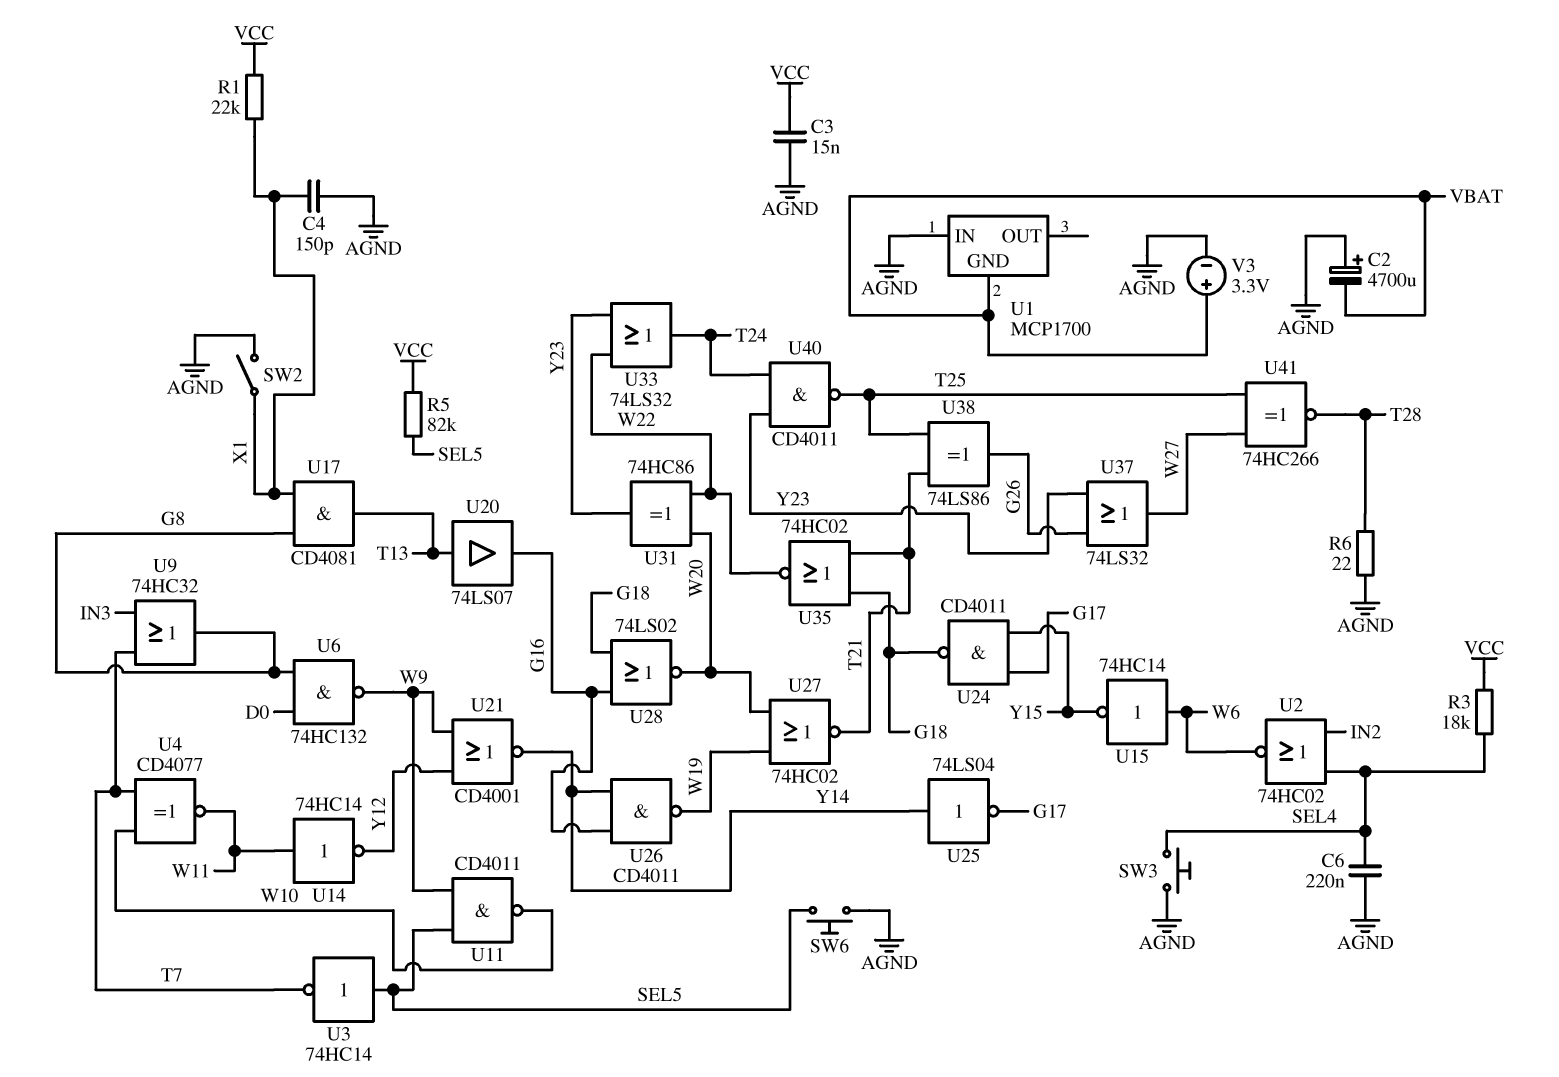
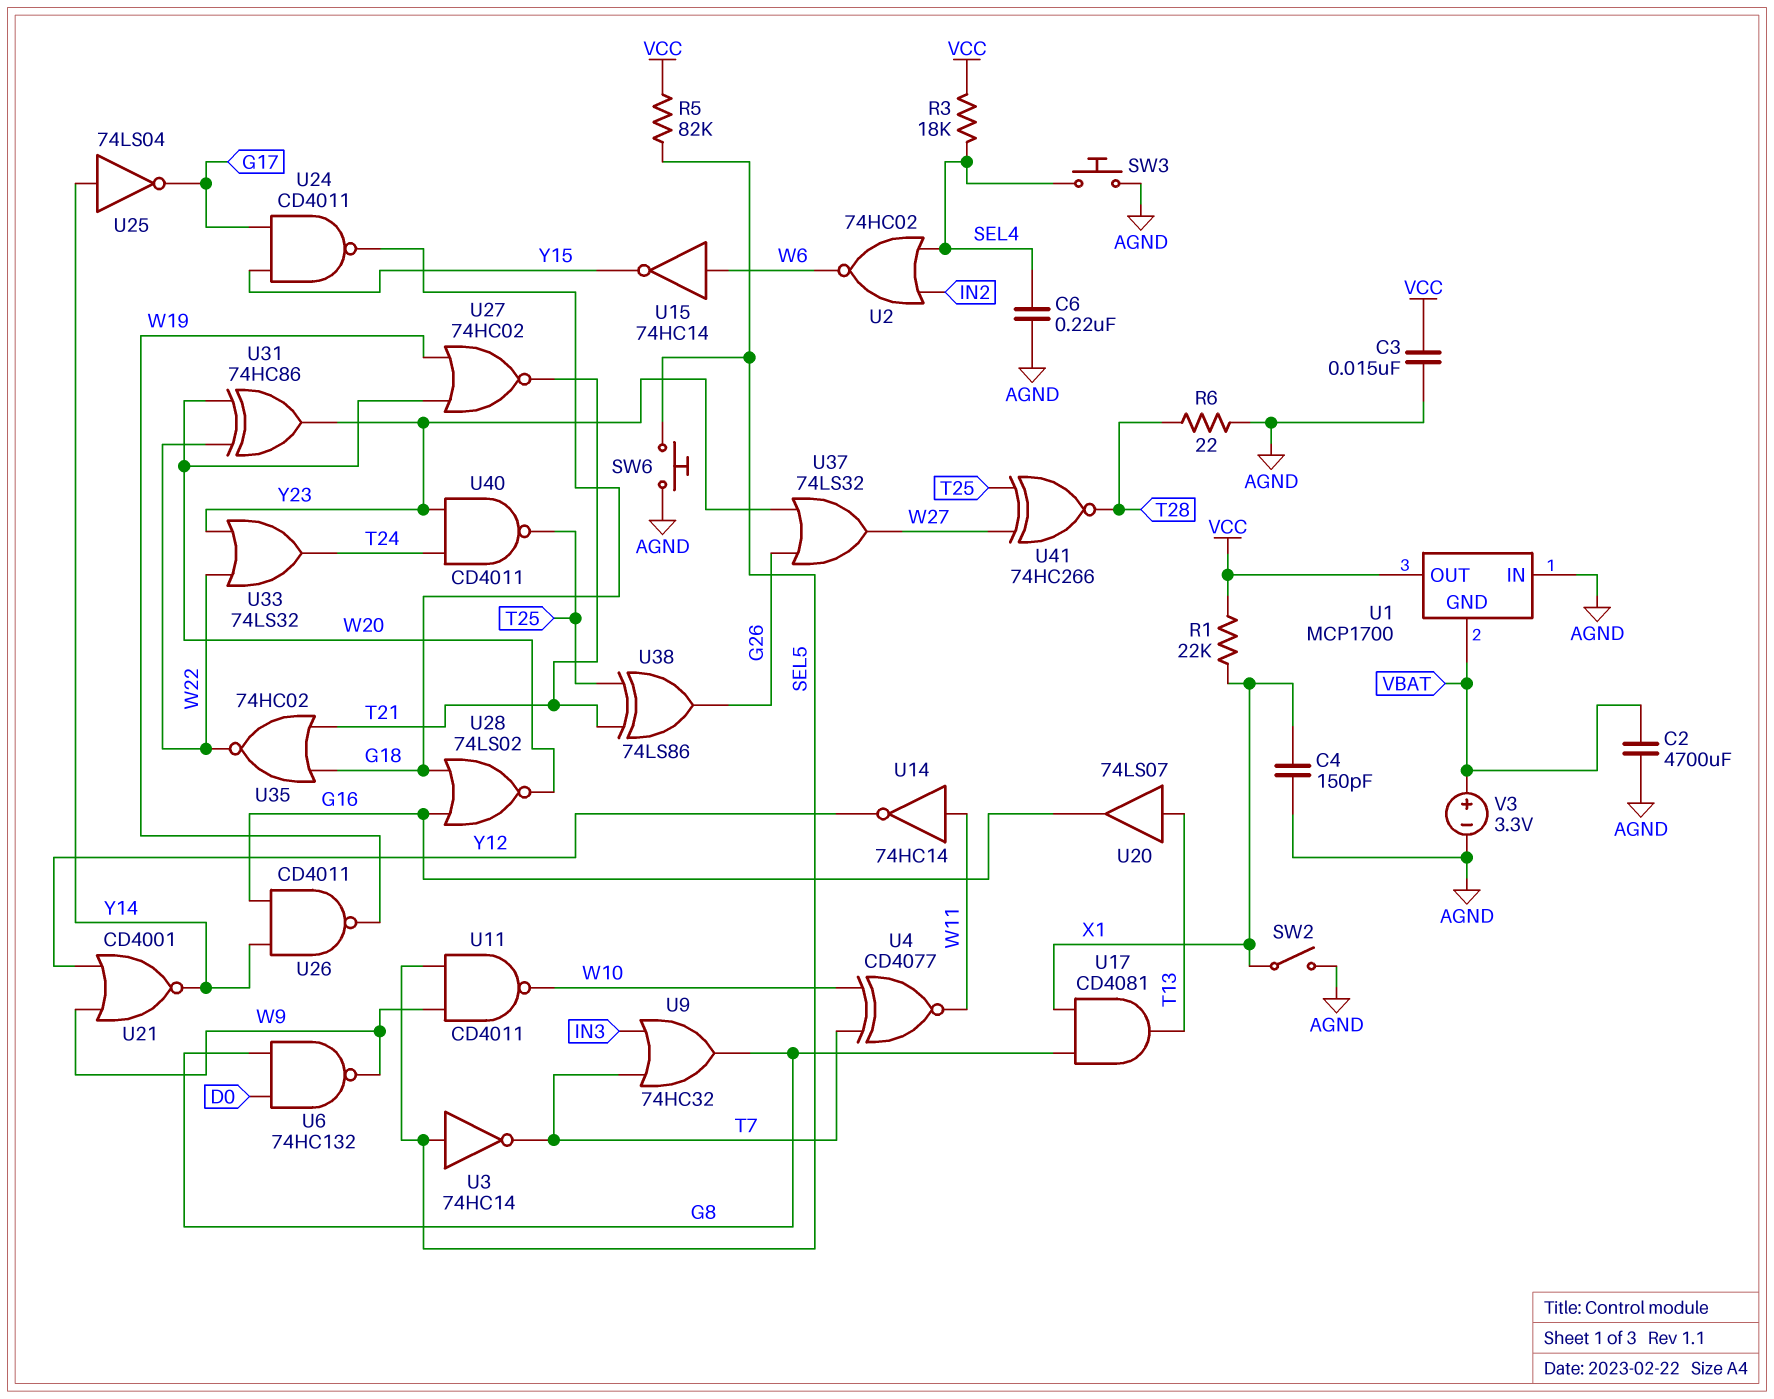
C2: 4700uF (plus AGND, minus VBAT) -> 4700uF (AGND, VBAT)
U1 pin OUT: none -> VCC

